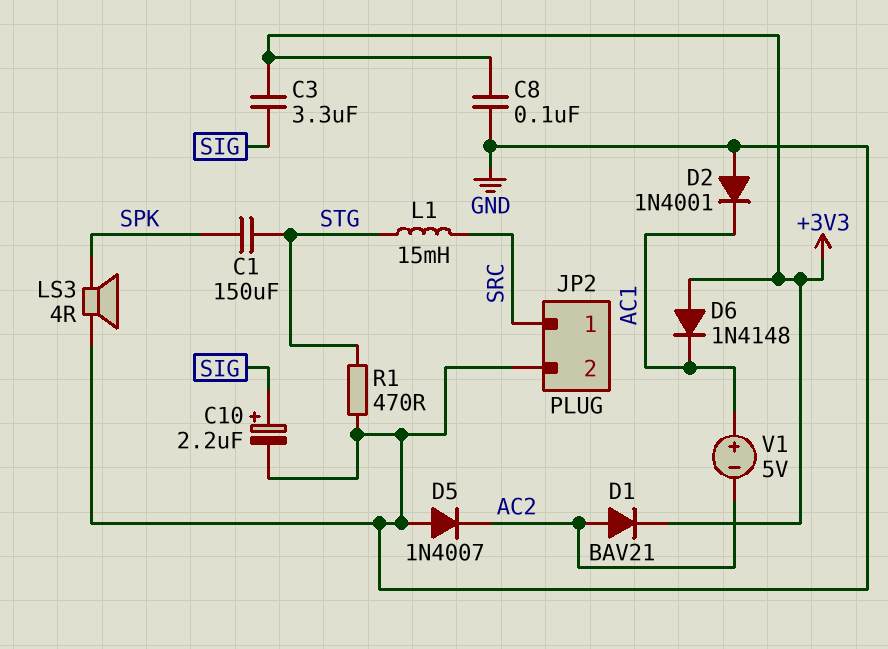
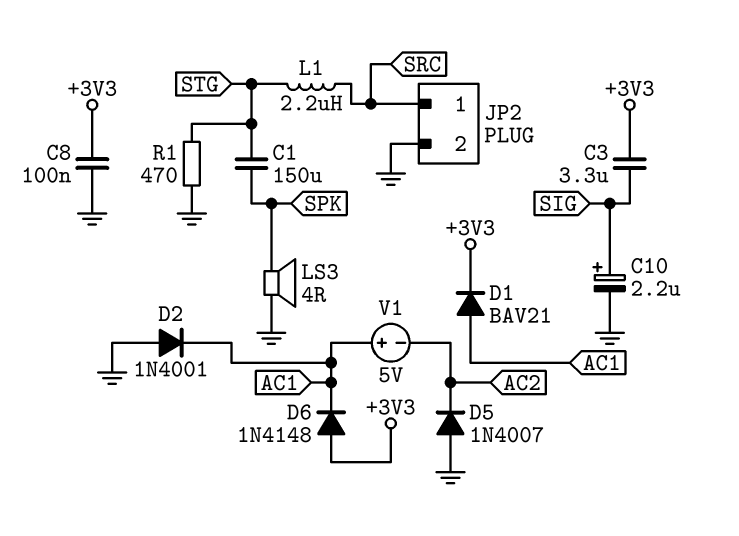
D1: diode BAV21 (A AC2, K +3V3) -> diode BAV21 (A AC1, K +3V3)
L1: 15mH (SRC, STG) -> 2.2uH (SRC, STG)

